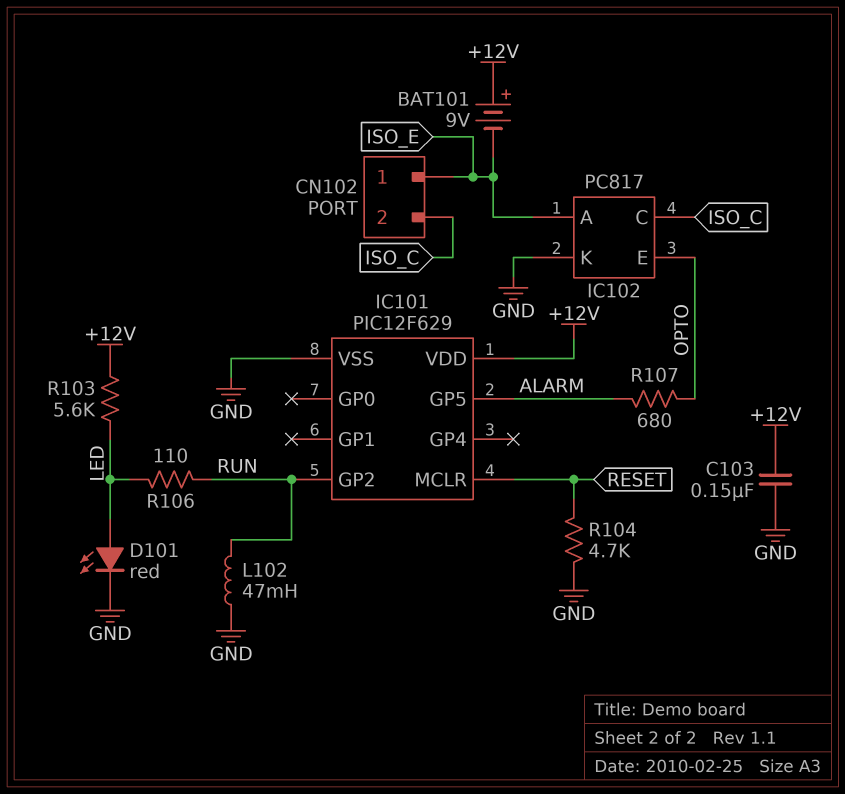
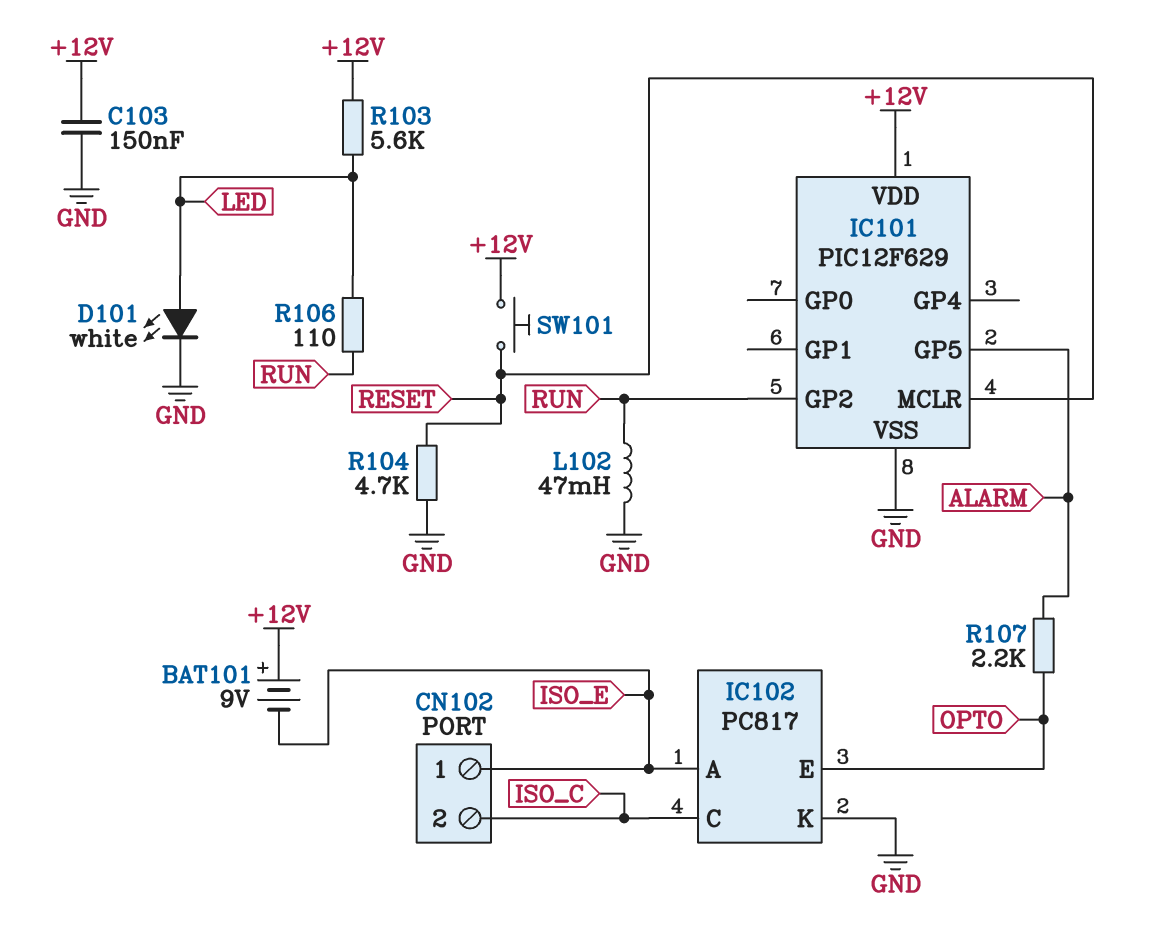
D101: LED red (A LED, K GND) -> LED white (A LED, K GND)
R107: 680 (ALARM, OPTO) -> 2.2k (ALARM, OPTO)
SW101: none -> button (+12V, RESET)

